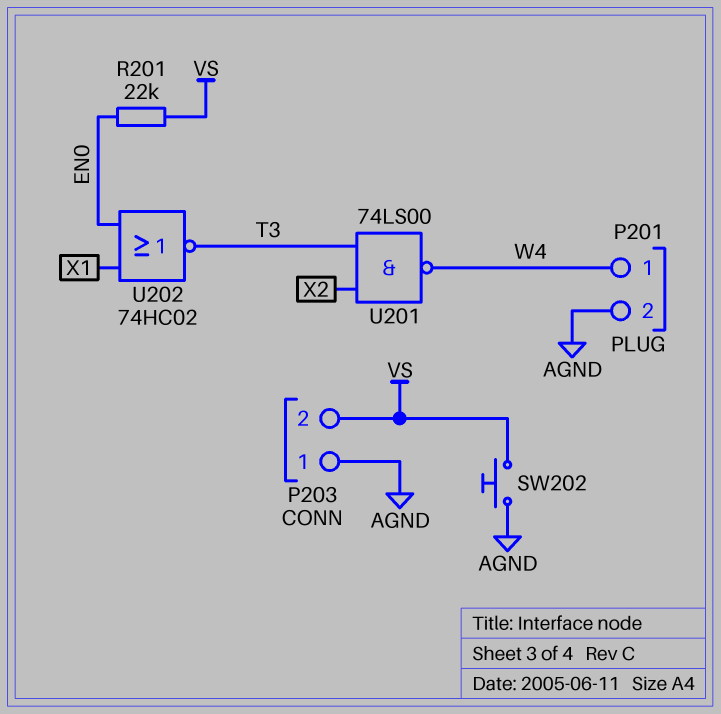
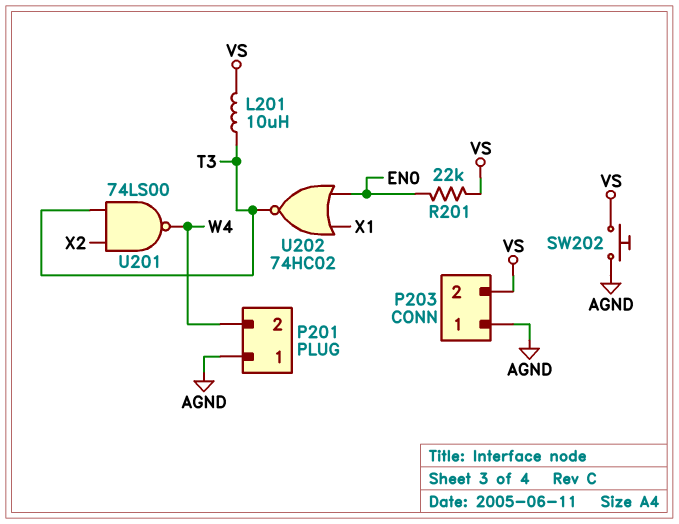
L201: none -> 10uH (T3, VS)
P201 pin 1: W4 -> AGND
P201 pin 2: AGND -> W4

